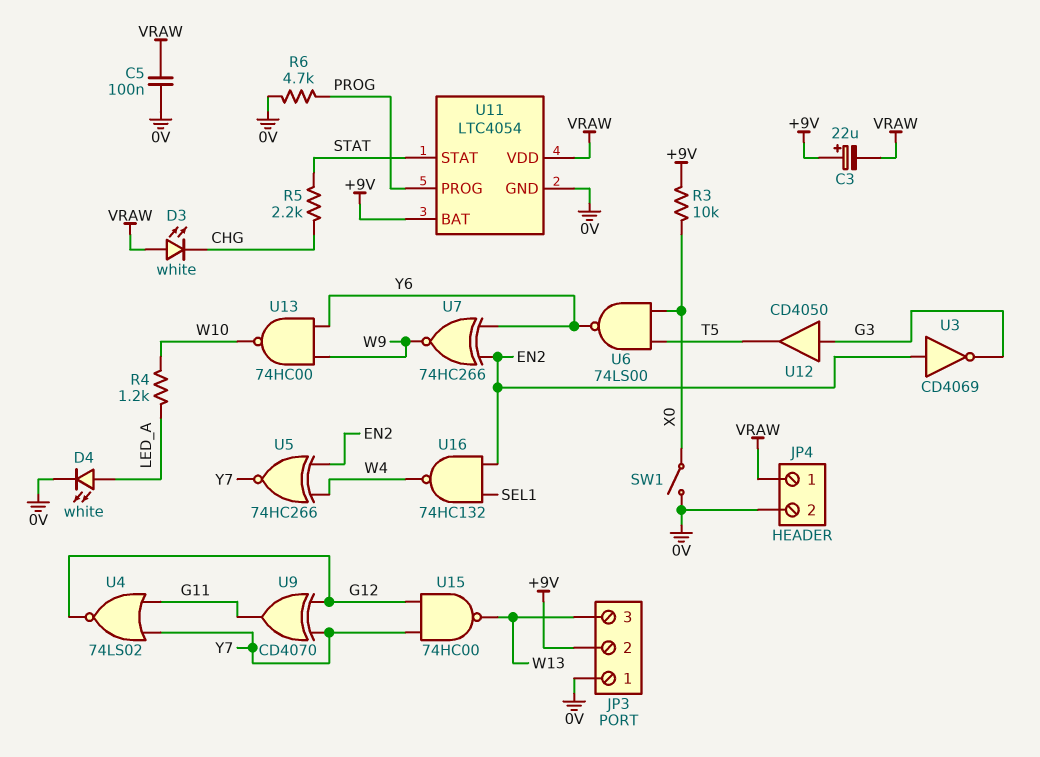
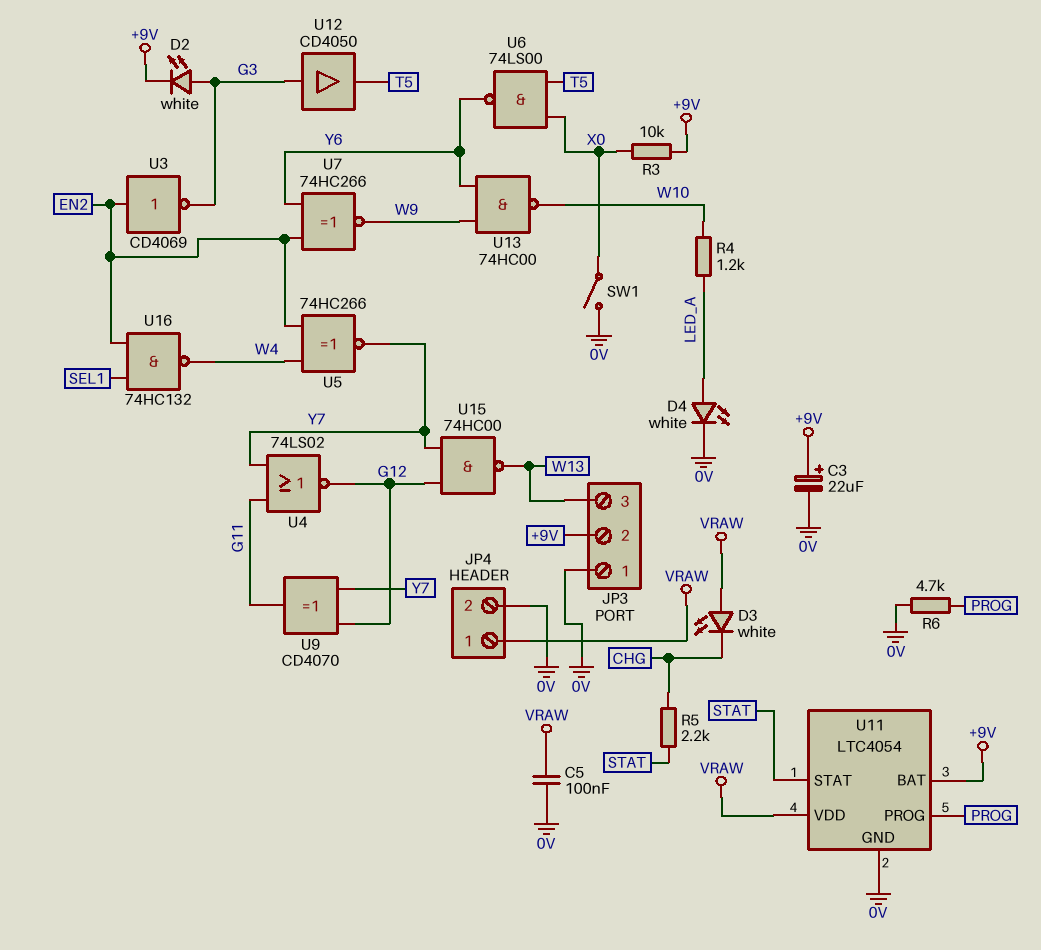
C3: 22uF (plus +9V, minus VRAW) -> 22uF (plus +9V, minus 0V)
D2: none -> LED white (A G3, K +9V)

